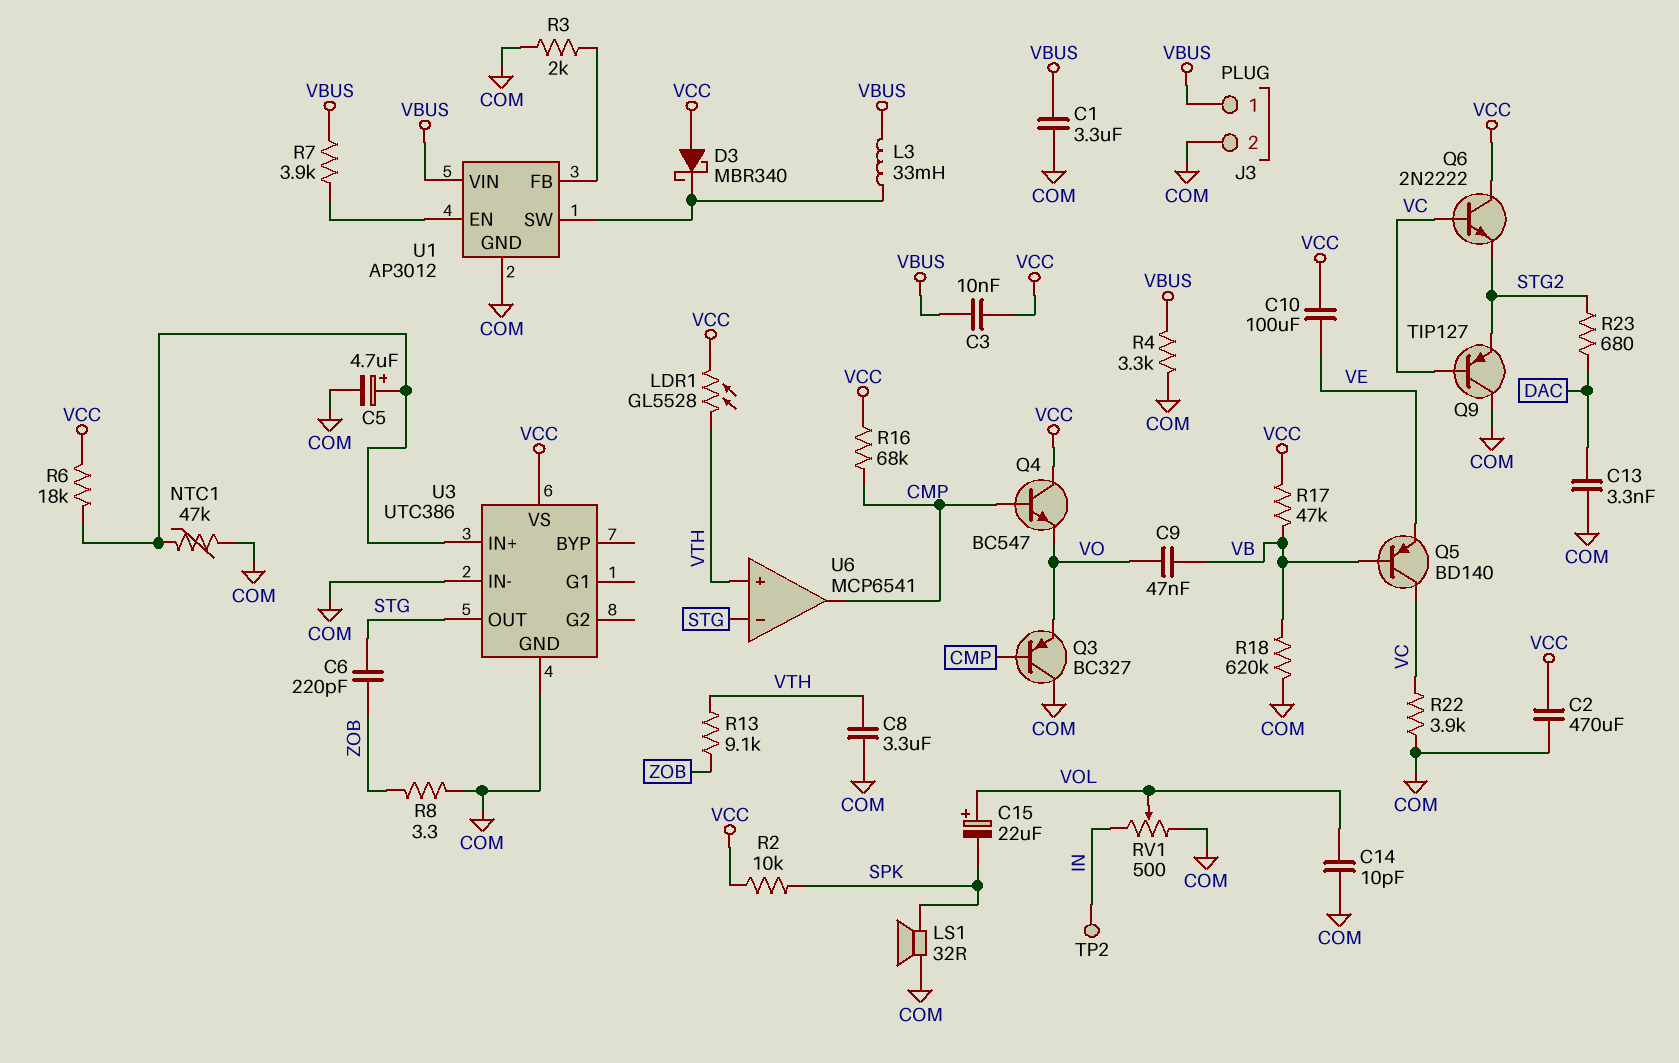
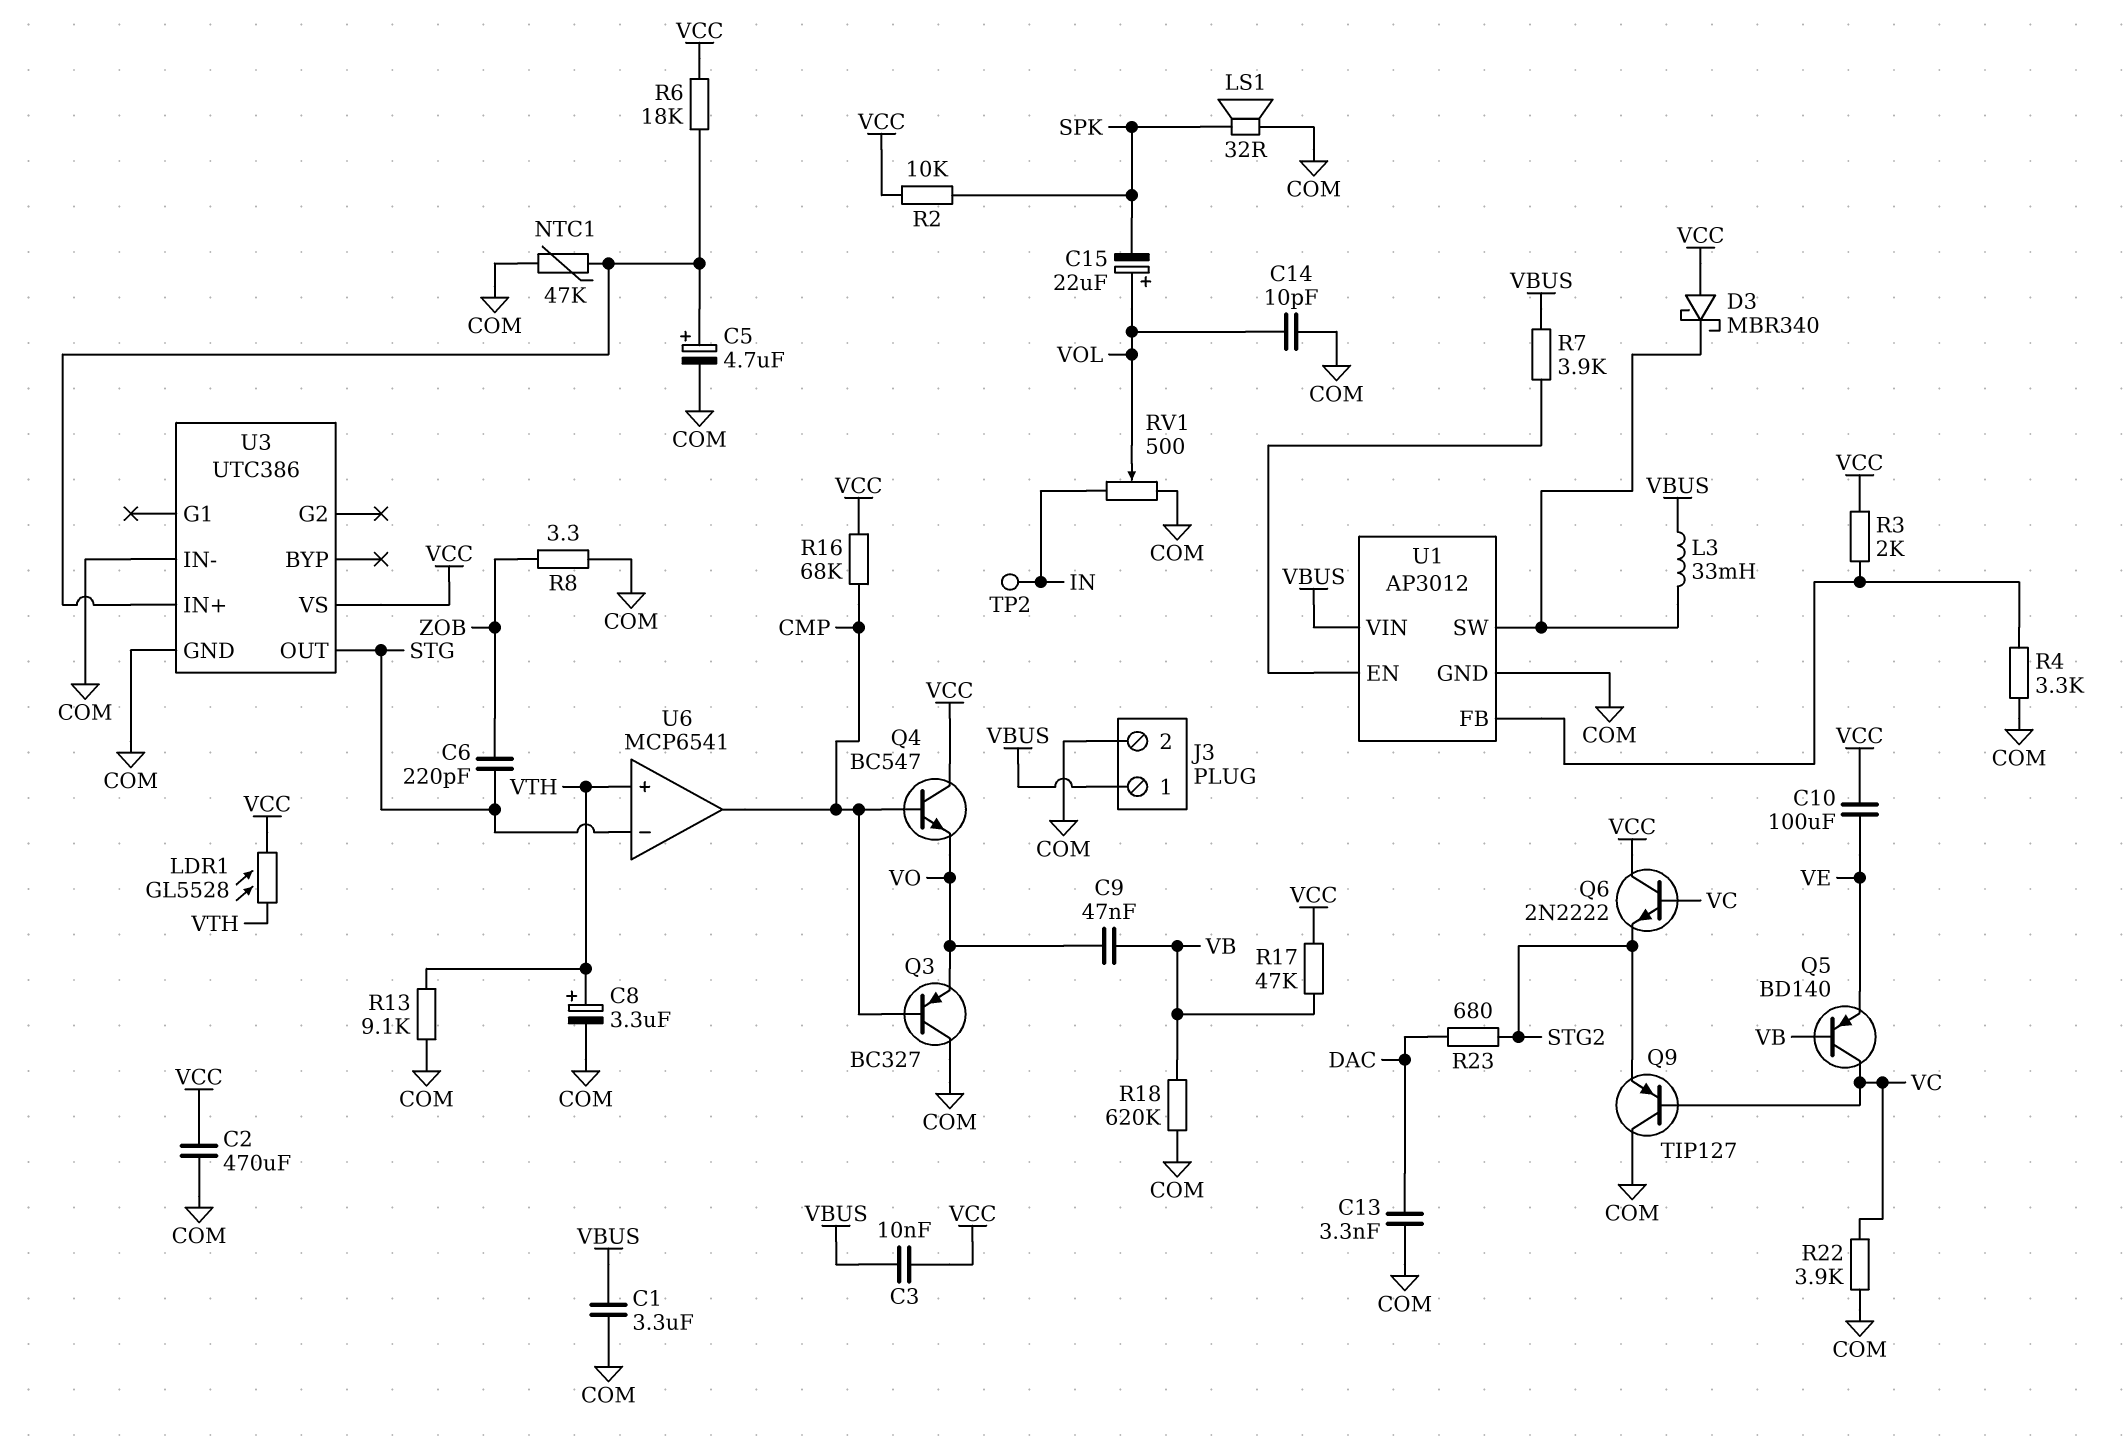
C8: 3.3uF (COM, VTH) -> 3.3uF (plus VTH, minus COM)
R3: 2k (COM, U1/FB) -> 2k (U1/FB, VCC)
R4: 3.3k (COM, VBUS) -> 3.3k (COM, U1/FB)
R13: 9.1k (VTH, ZOB) -> 9.1k (COM, VTH)

